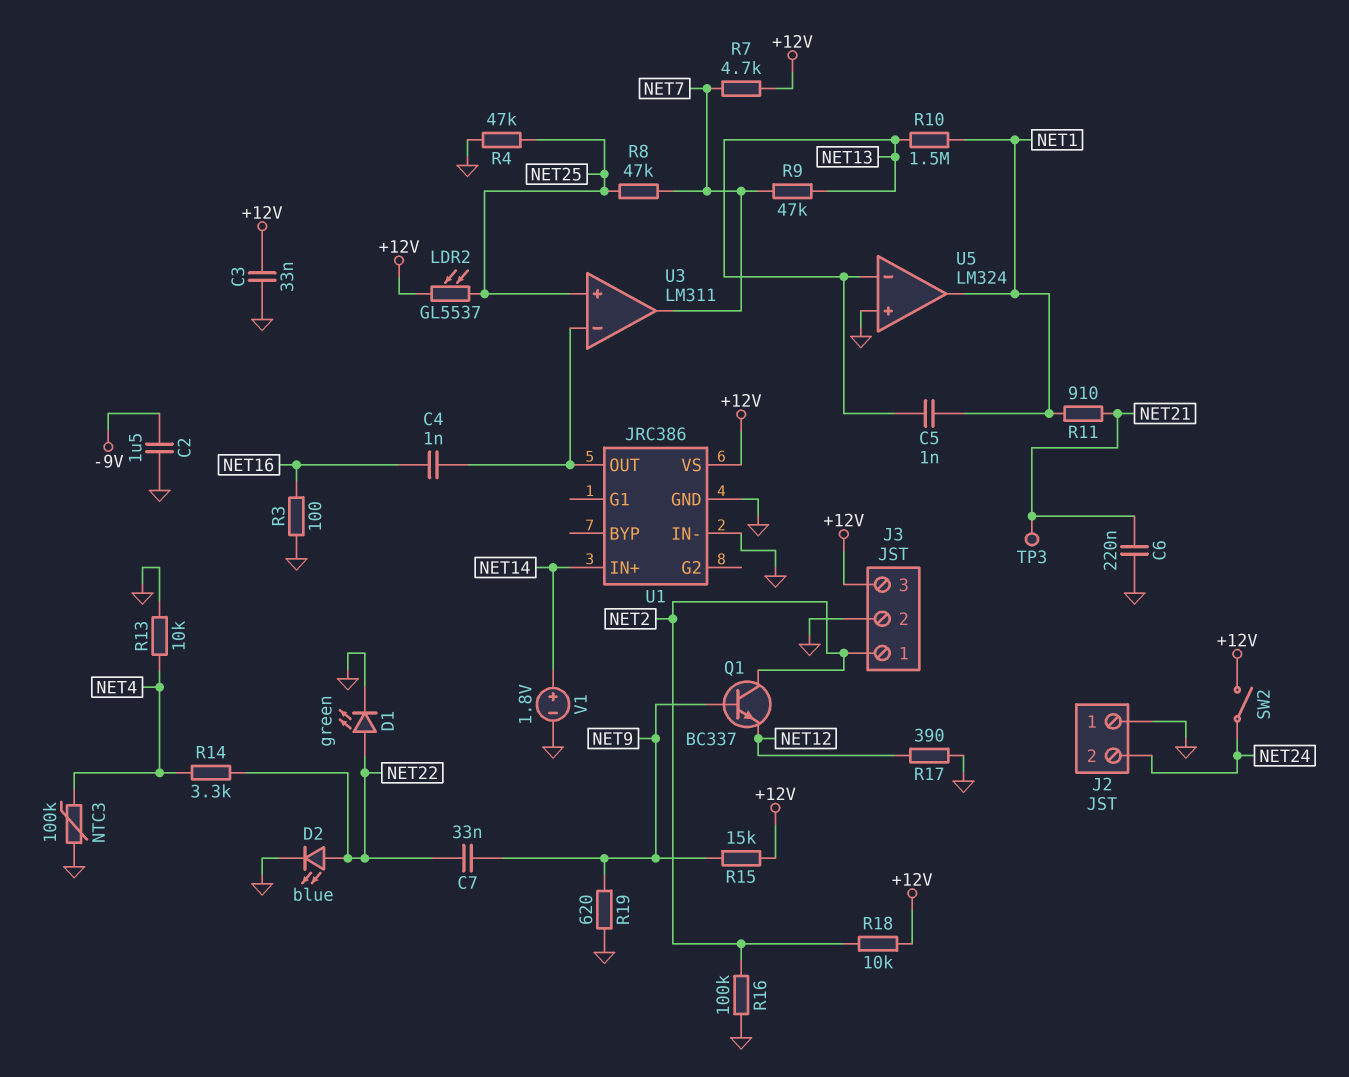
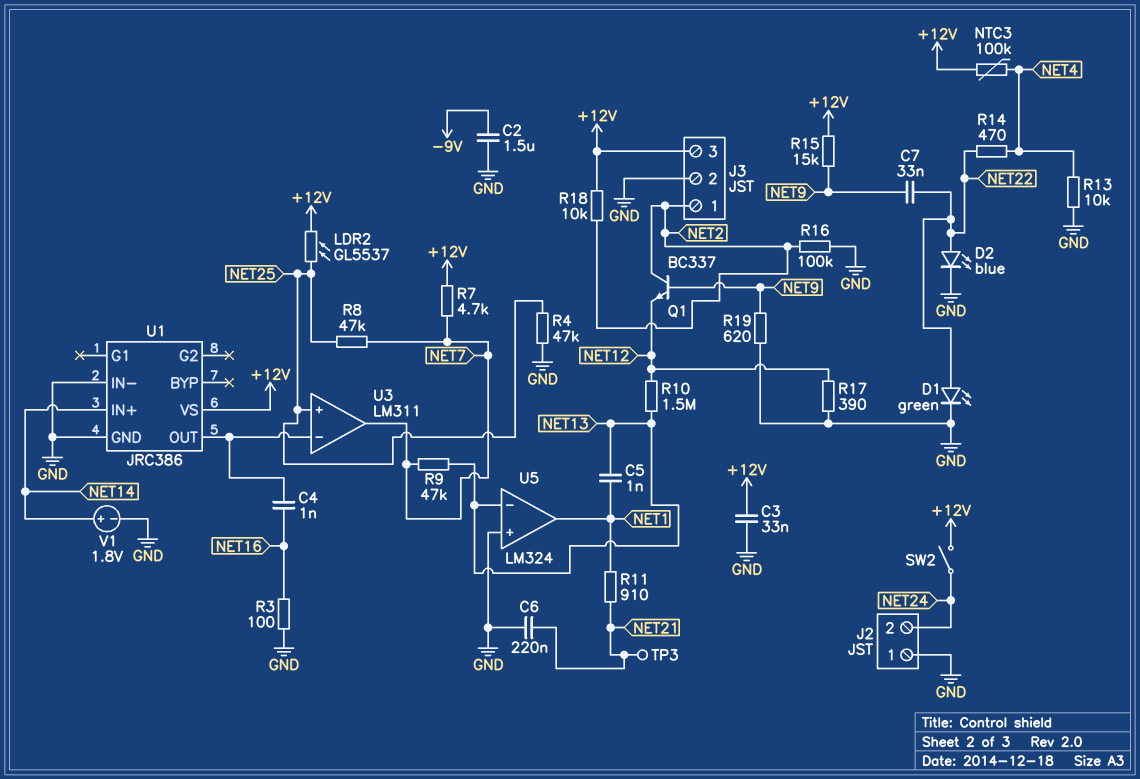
NTC3: 100k (GND, NET4) -> 100k (+12V, NET4)
R10: 1.5M (NET1, NET13) -> 1.5M (NET12, NET13)
R14: 3.3k (NET4, NET22) -> 470 (NET4, NET22)

